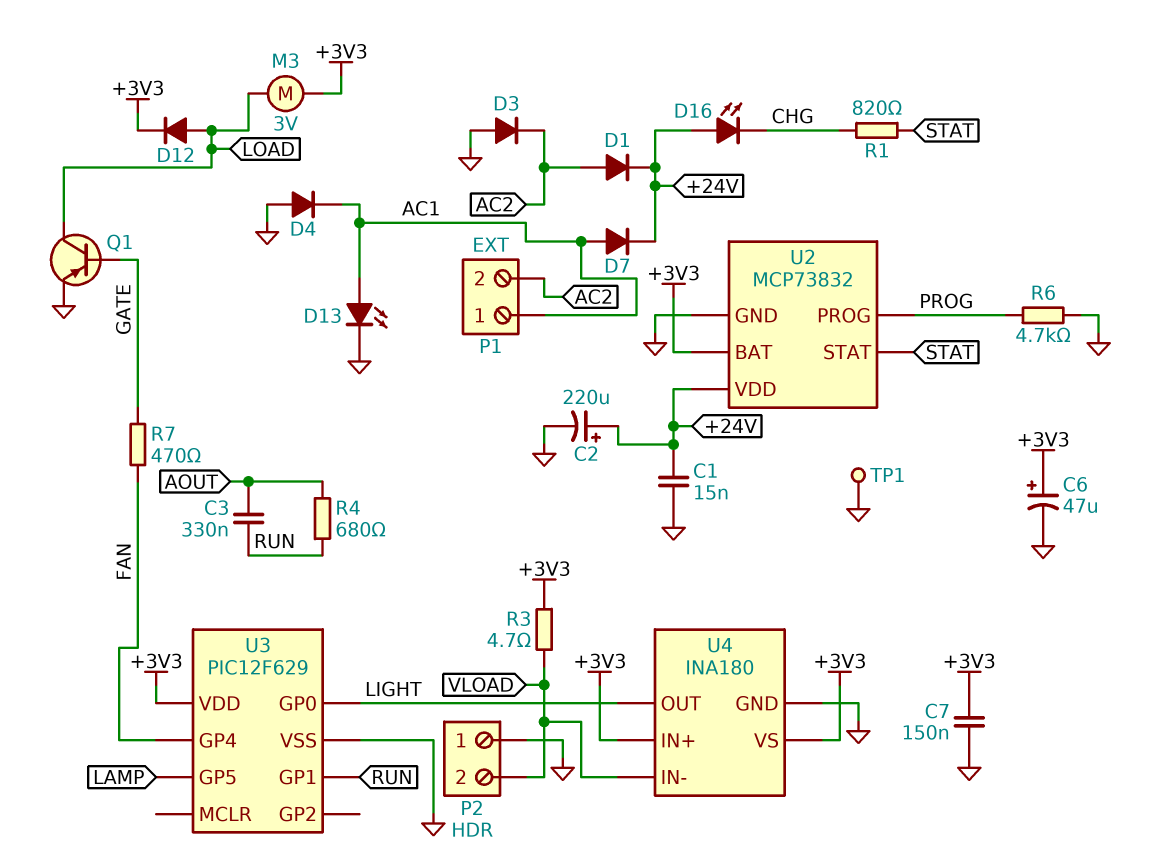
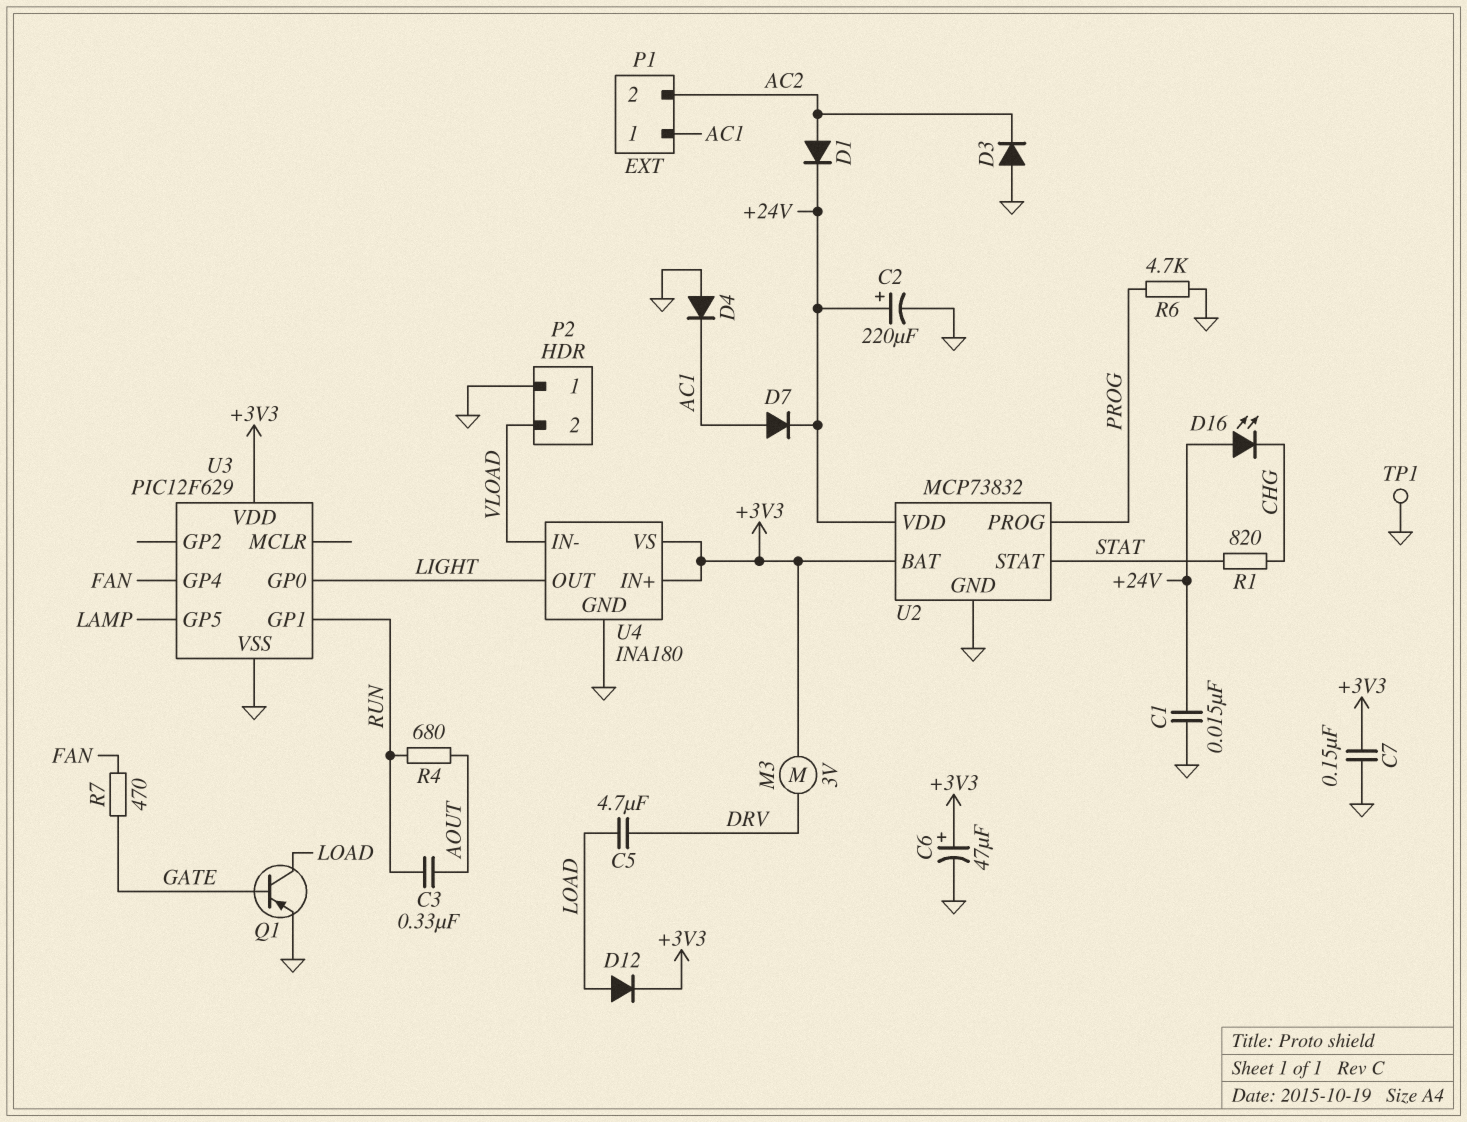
C5: none -> 4.7uF (DRV, LOAD)
D13: LED (A AC1, K GND) -> none
M3: motor 3V (+3V3, LOAD) -> motor 3V (+3V3, DRV)
R3: 4.7 (+3V3, VLOAD) -> none

